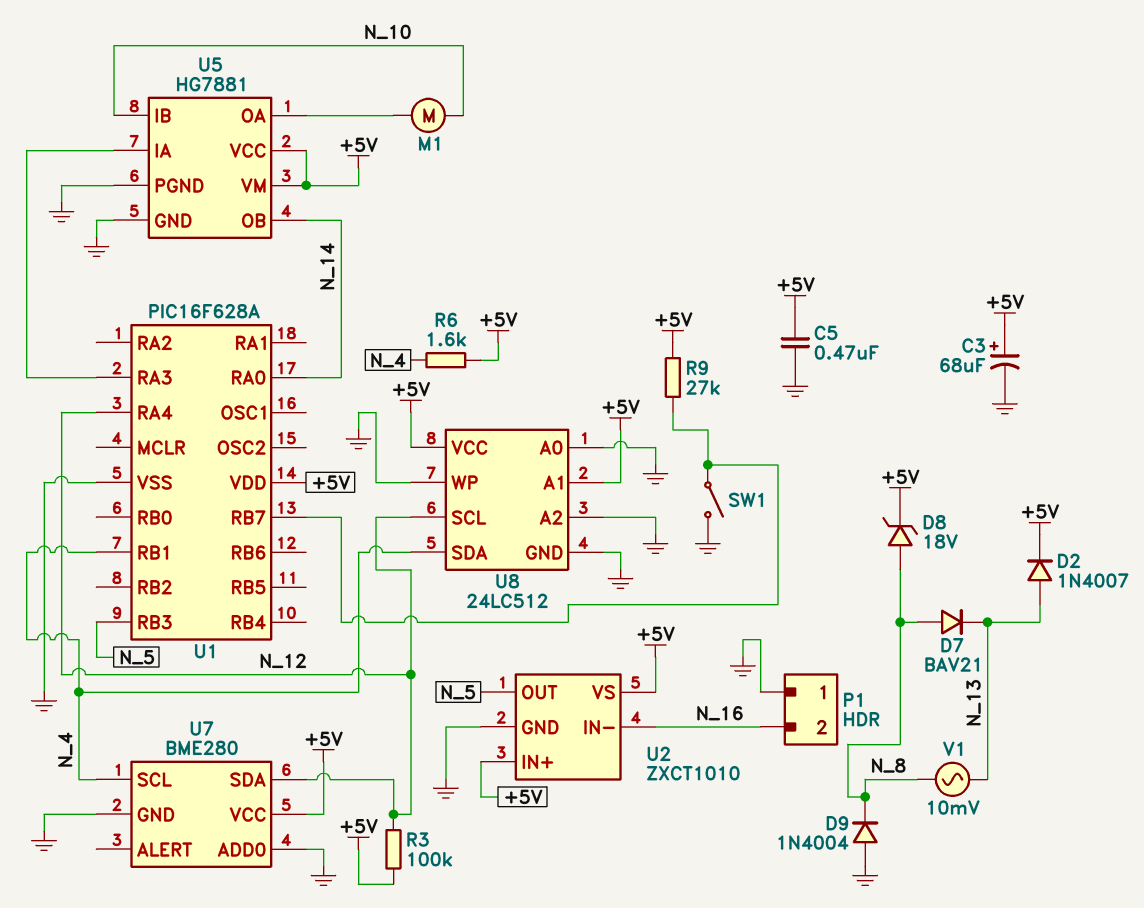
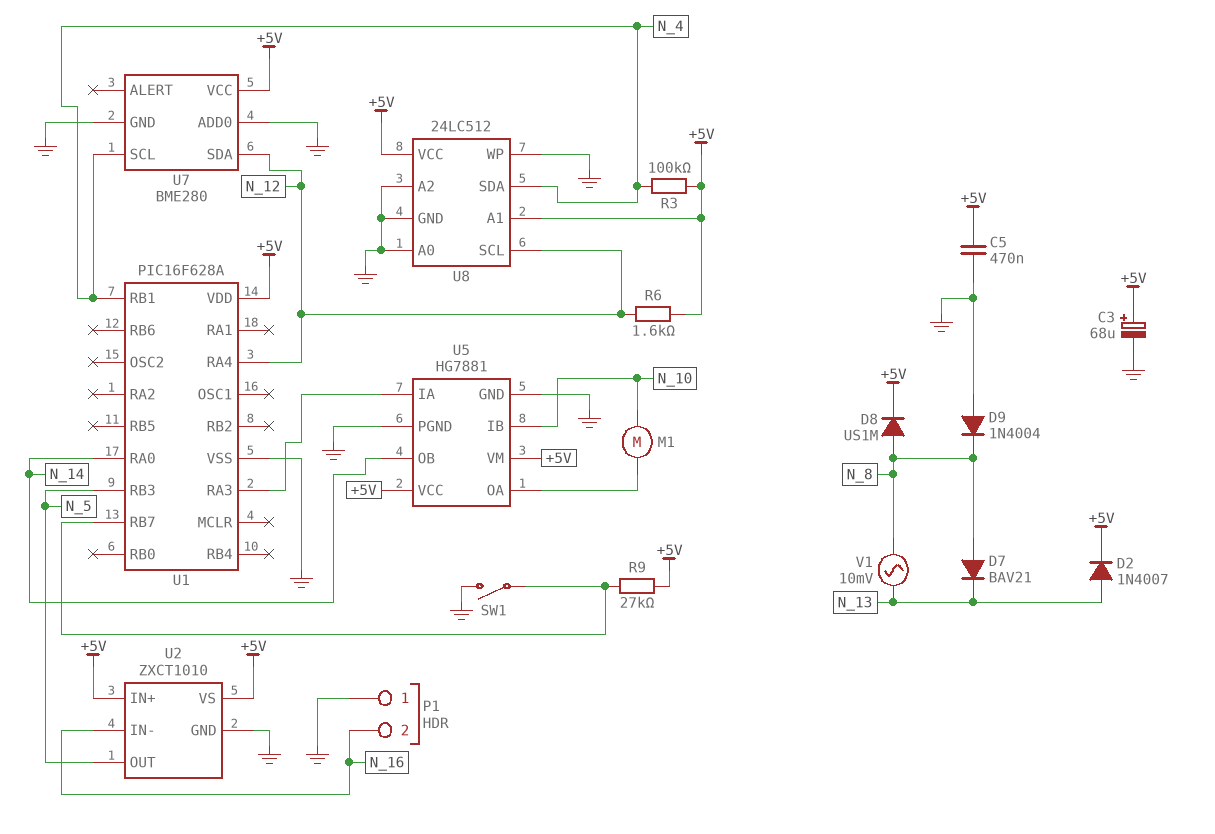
D8: zener 18V (A N_8, K +5V) -> diode US1M (A N_8, K +5V)
R3: 100k (+5V, N_12) -> 100k (+5V, N_4)
R6: 1.6k (+5V, N_4) -> 1.6k (+5V, N_12)

